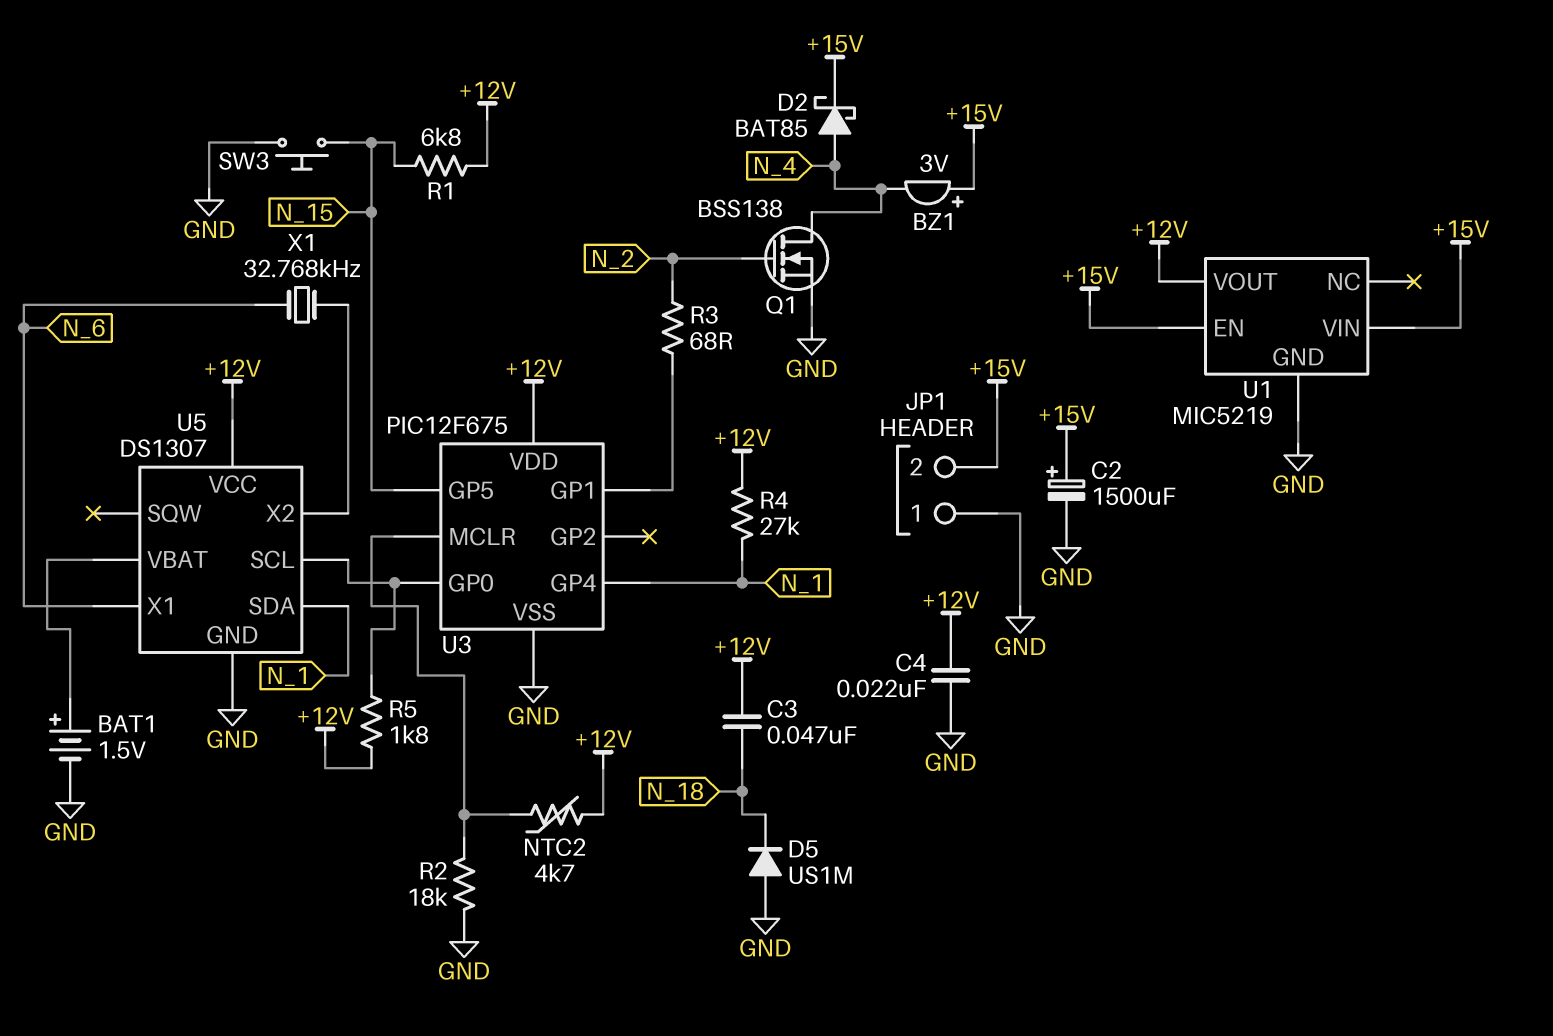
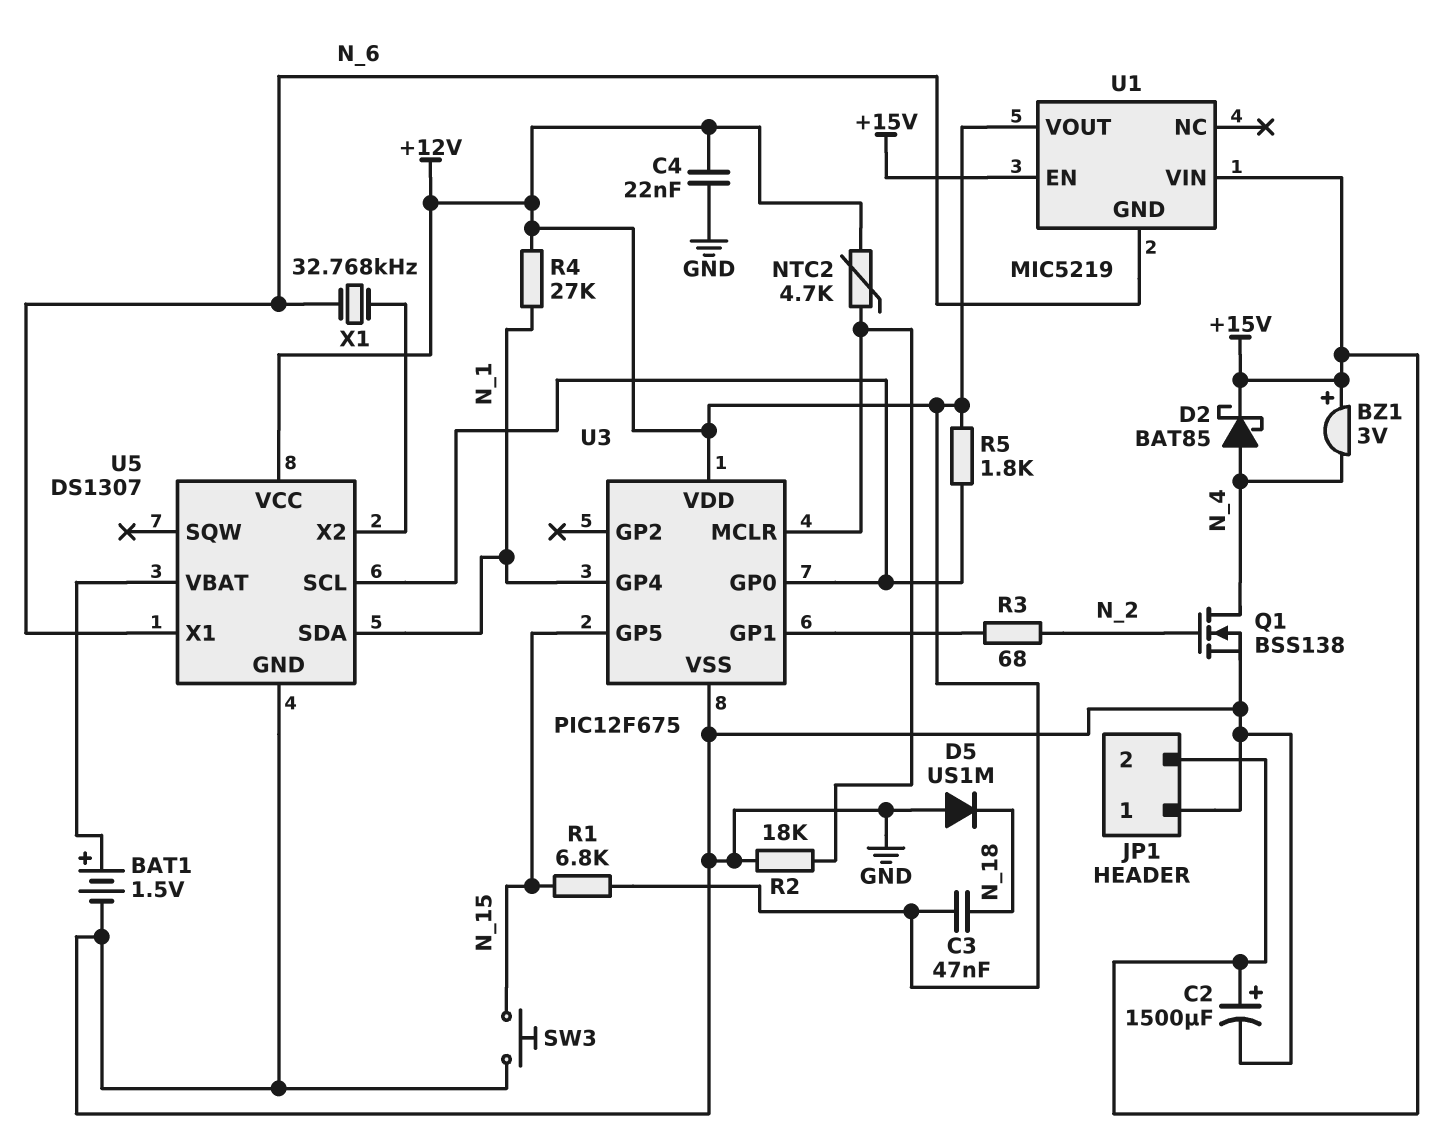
U1 pin GND: GND -> N_6

